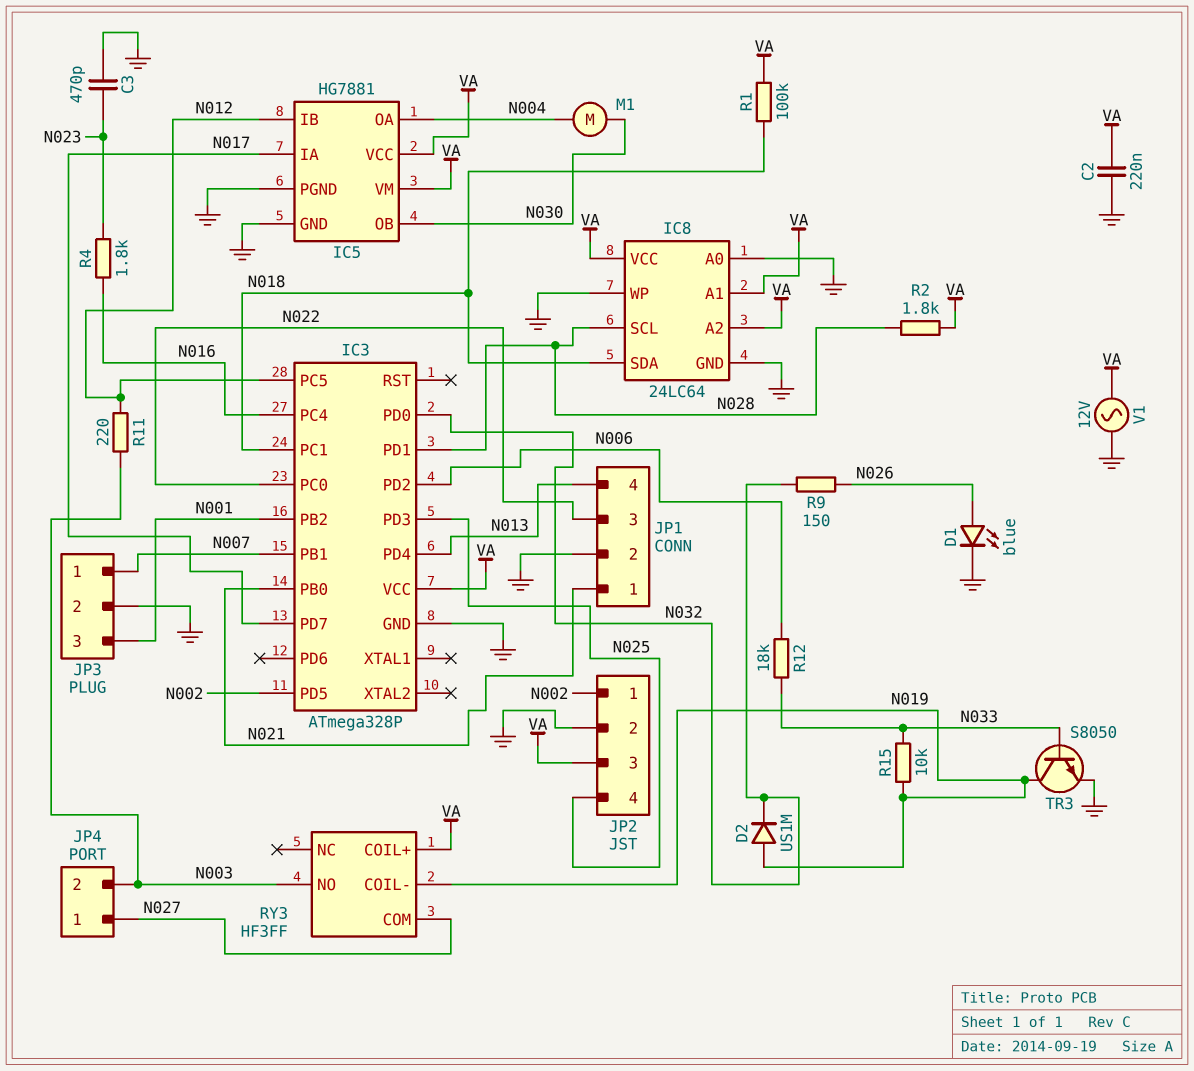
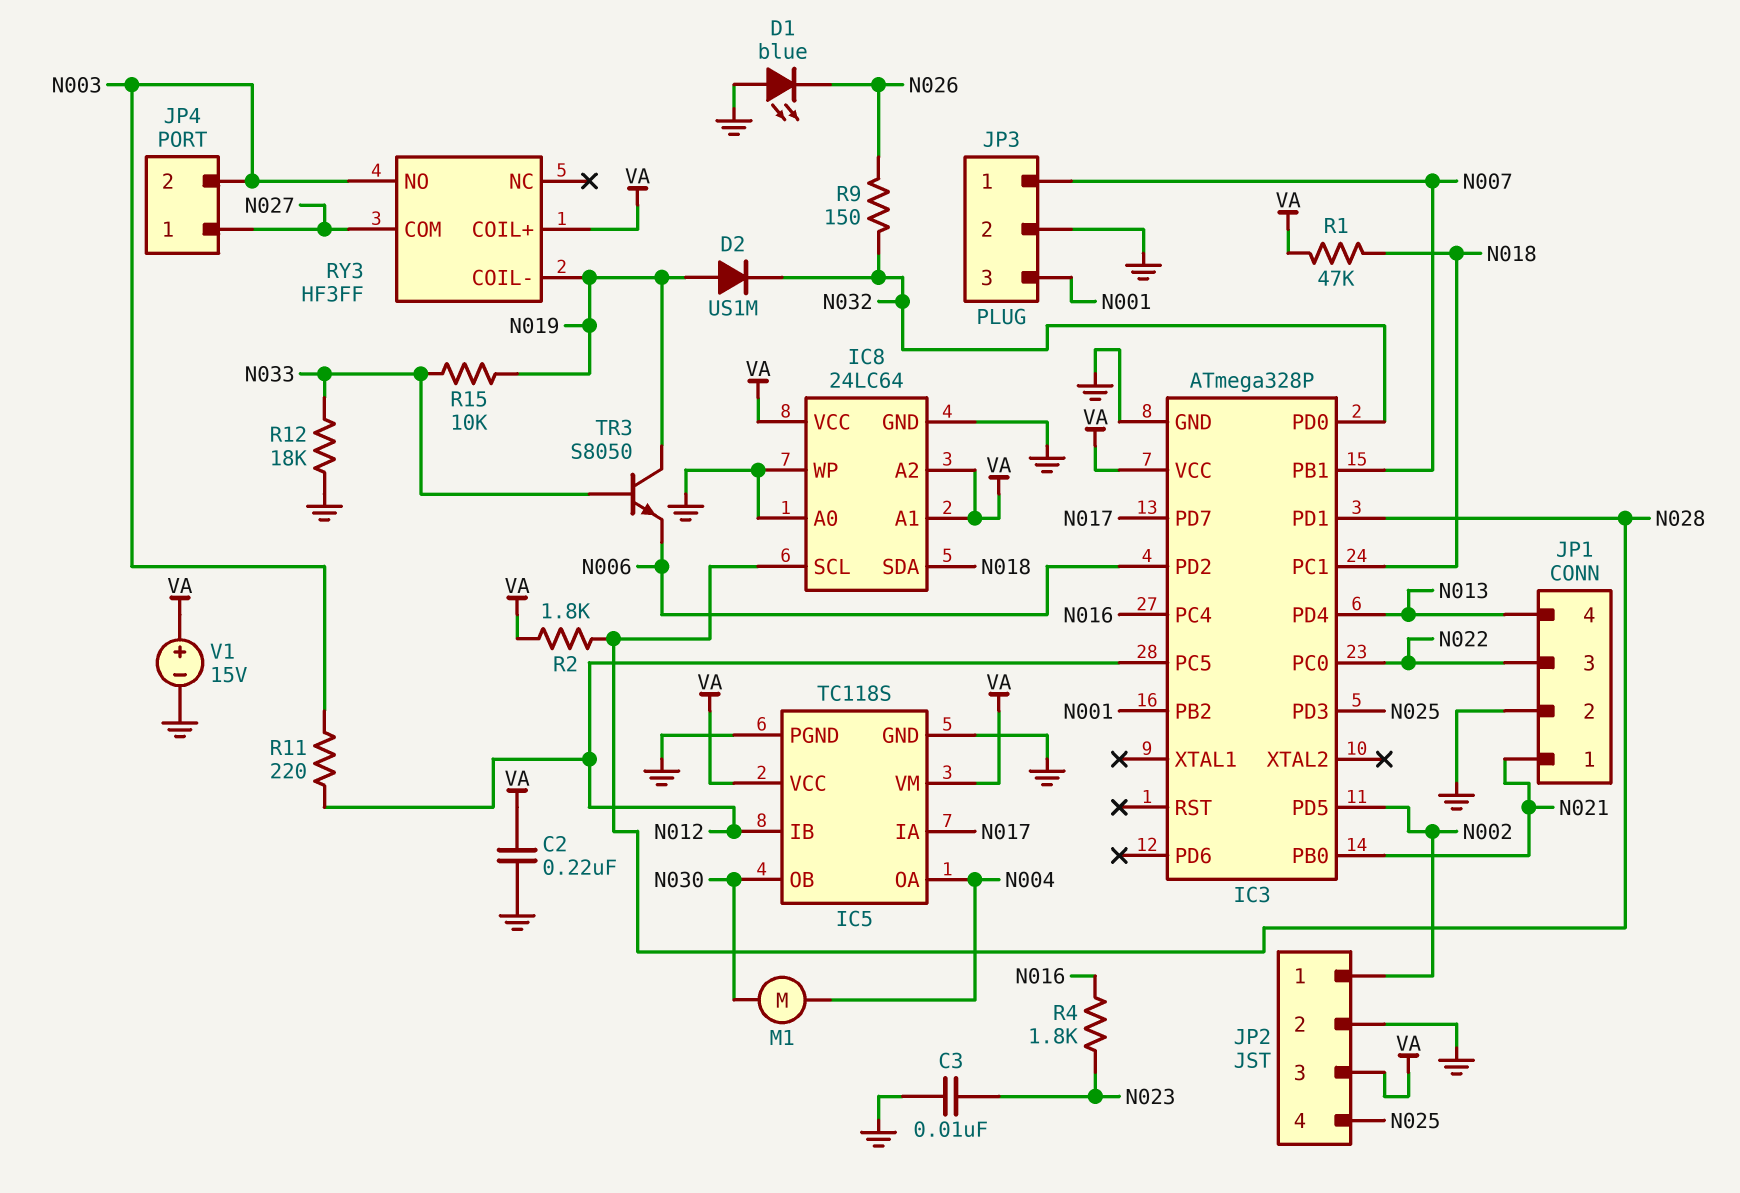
C3: 470pF (GND, N023) -> 10nF (GND, N023)
D1: LED blue (A N026, K GND) -> LED blue (A GND, K N026)
IC5: HG7881 -> TC118S
R1: 100k (N018, VA) -> 47k (N018, VA)
R12: 18k (N006, N033) -> 18k (GND, N033)
TR3: NPN S8050 (B N033, C N019, E GND) -> NPN S8050 (B N033, C N019, E N006)
V1: AC 12V (GND, VA) -> 15V (plus VA, minus GND)

